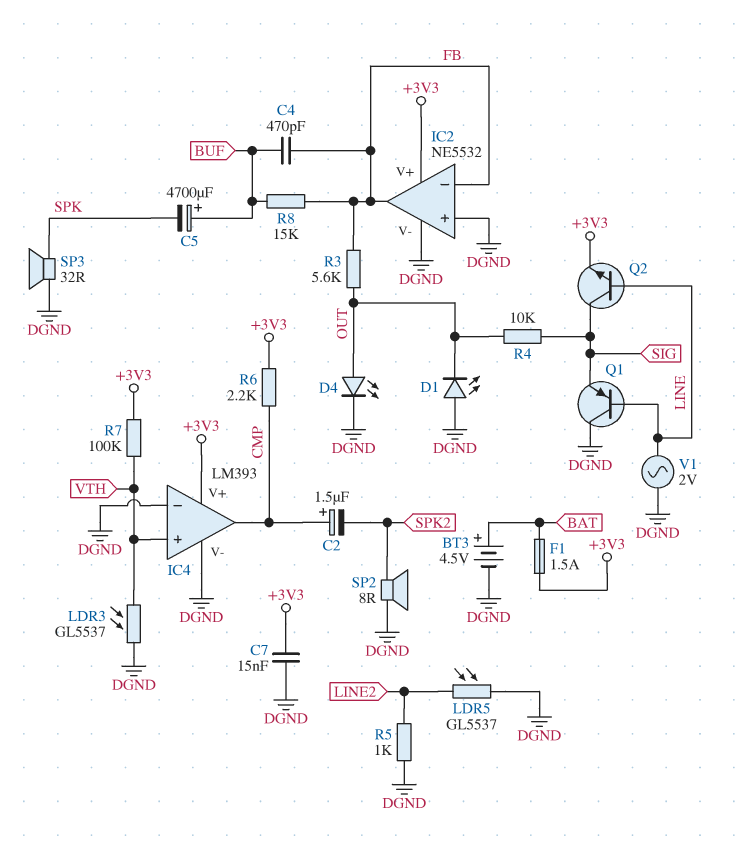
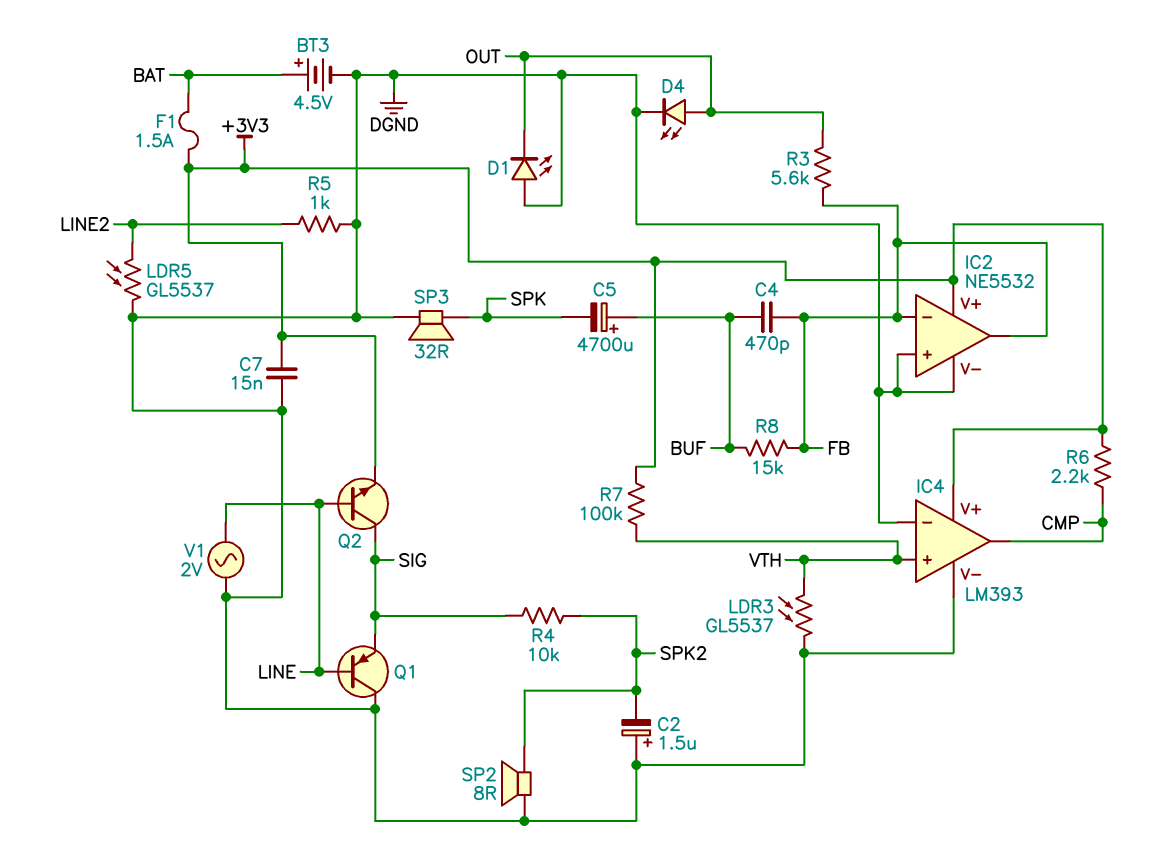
C2: 1.5uF (plus CMP, minus SPK2) -> 1.5uF (plus DGND, minus SPK2)
R4: 10k (OUT, SIG) -> 10k (SIG, SPK2)

